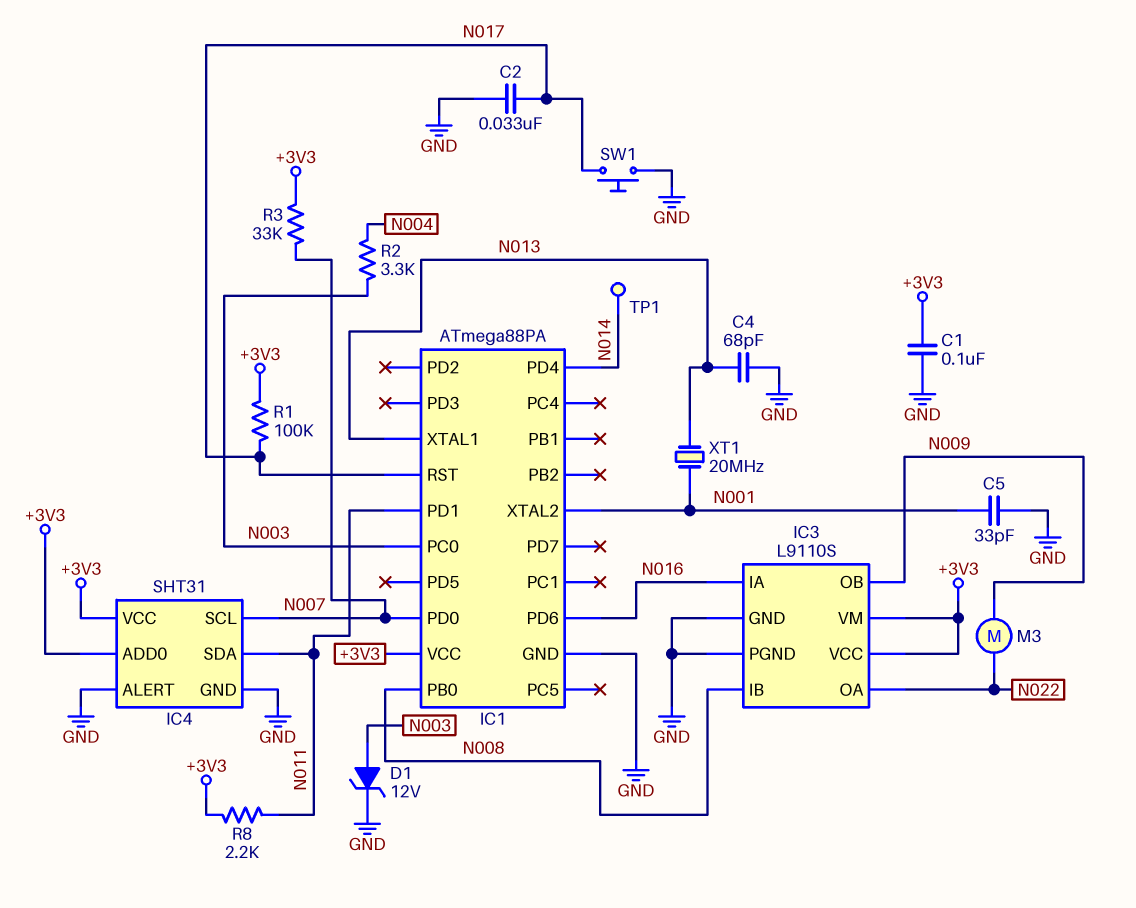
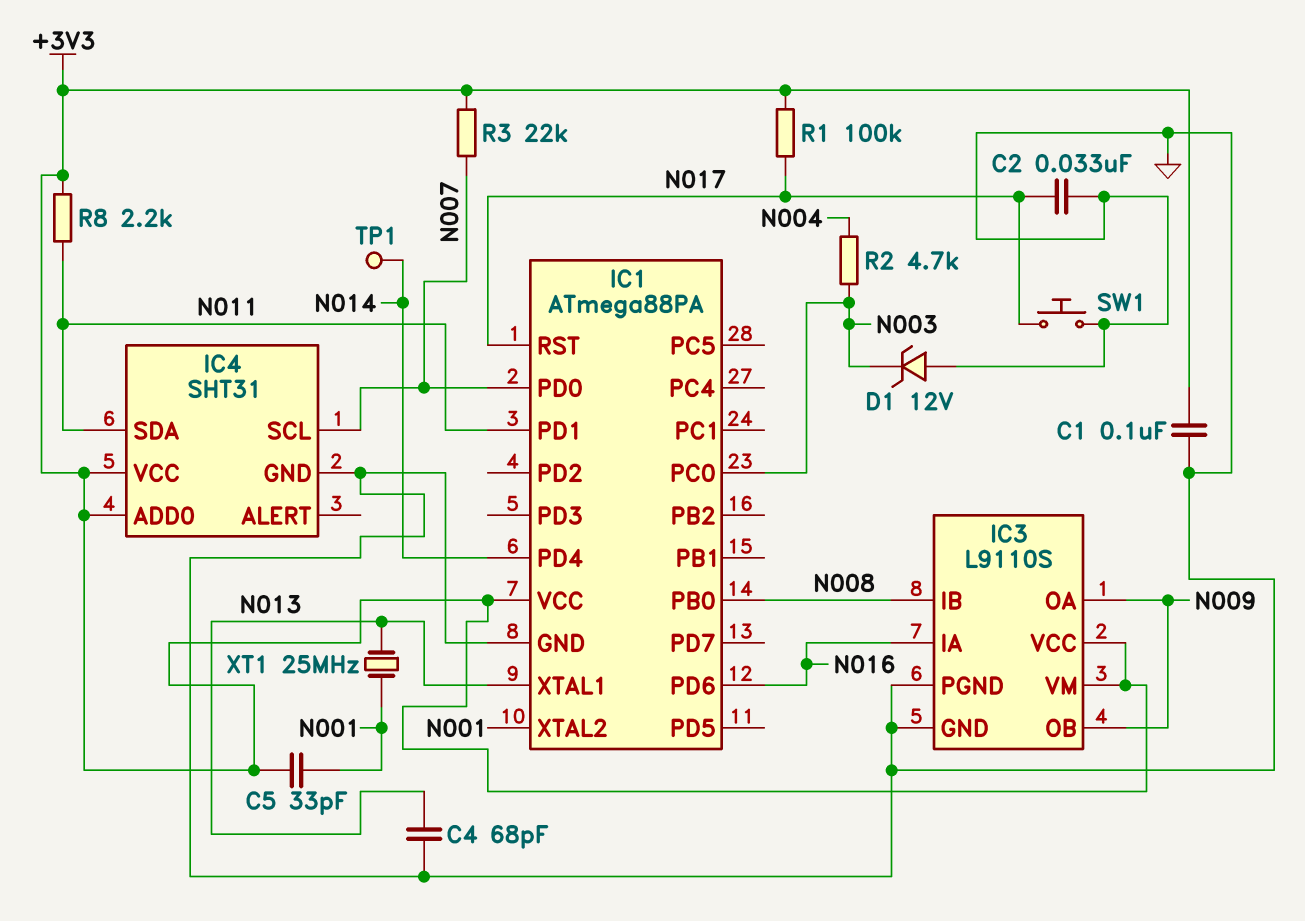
C5: 33pF (GND, N001) -> 33pF (+3V3, N001)
D1: zener 12V (A N003, K GND) -> zener 12V (A GND, K N003)
IC3 pin OA: N022 -> N009
IC4 pin ALERT: GND -> none
M3: motor (N009, N022) -> none
R2: 3.3k (N003, N004) -> 4.7k (N003, N004)
R3: 33k (+3V3, N007) -> 22k (+3V3, N007)
XT1: 20MHz (N001, N013) -> 25MHz (N001, N013)

